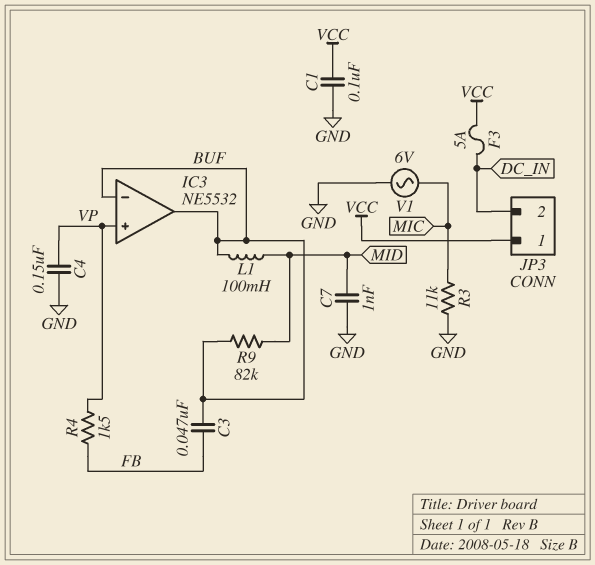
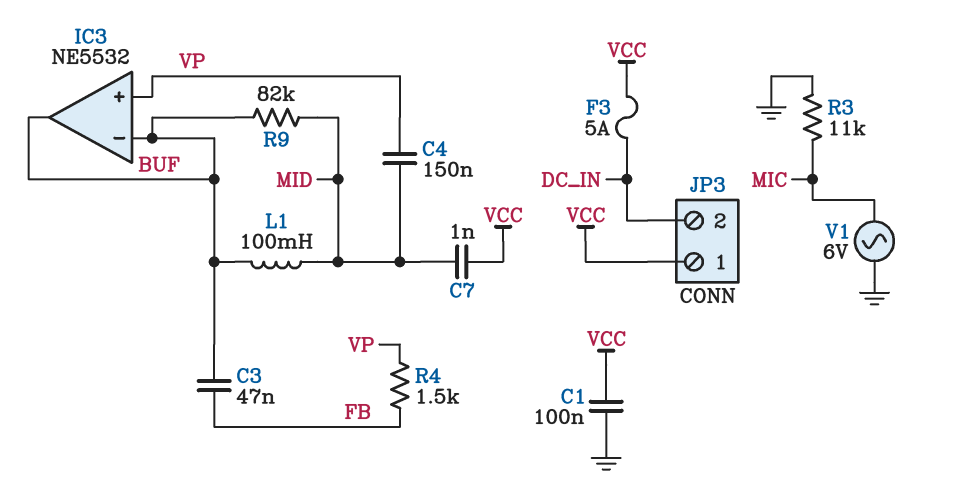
C4: 150nF (GND, VP) -> 150nF (MID, VP)
C7: 1nF (GND, MID) -> 1nF (MID, VCC)

